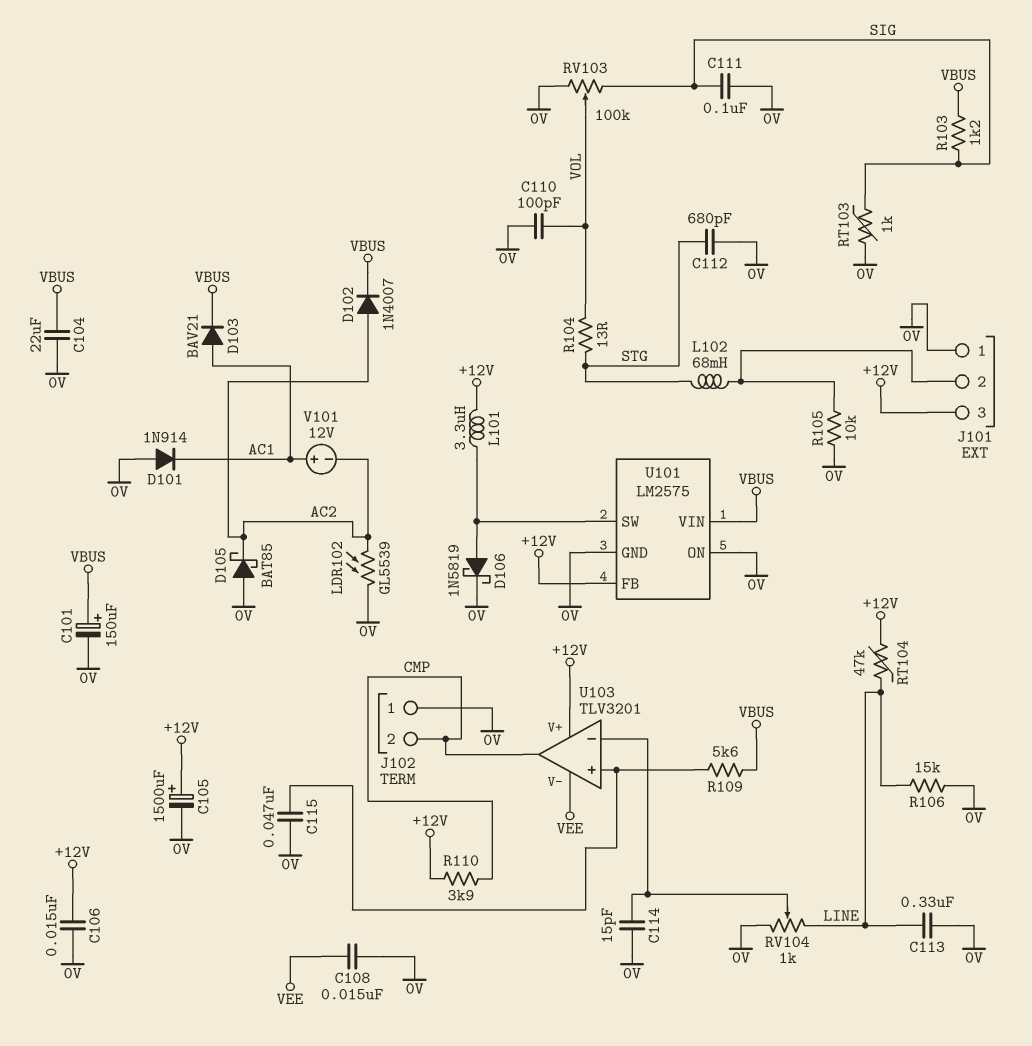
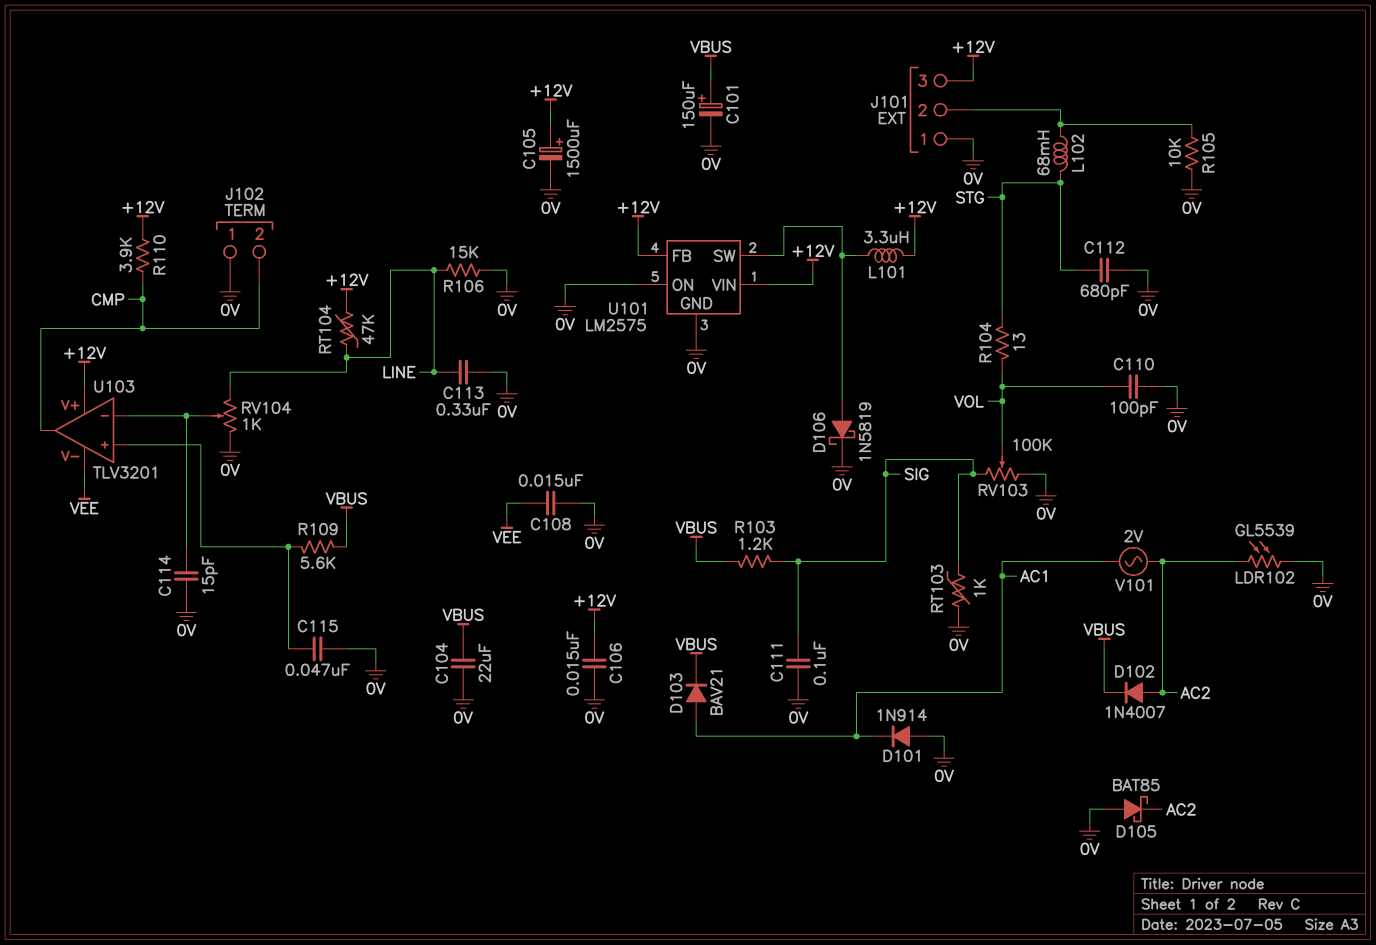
U101 pin VIN: VBUS -> +12V
V101: 12V (plus AC1, minus AC2) -> AC 2V (AC1, AC2)

